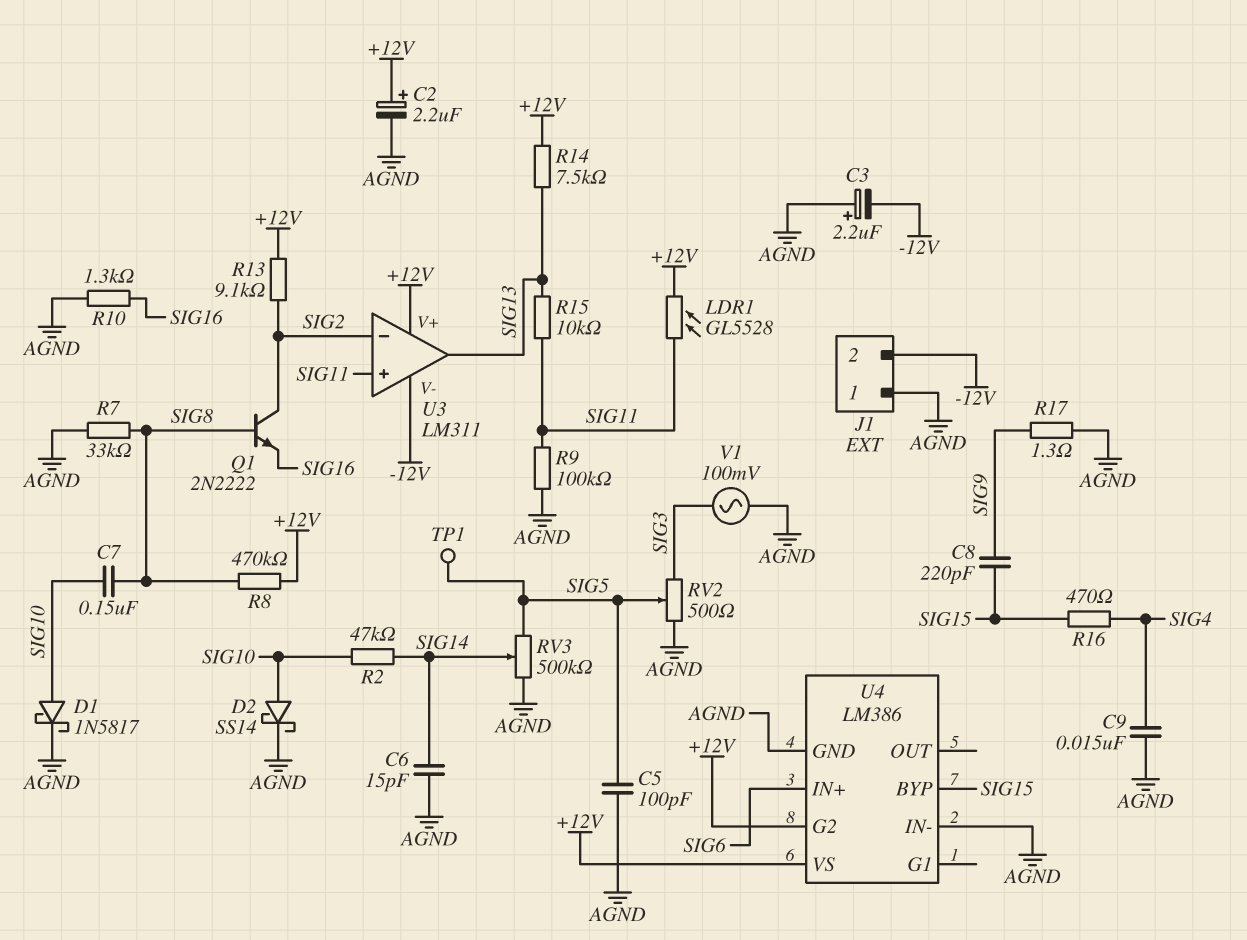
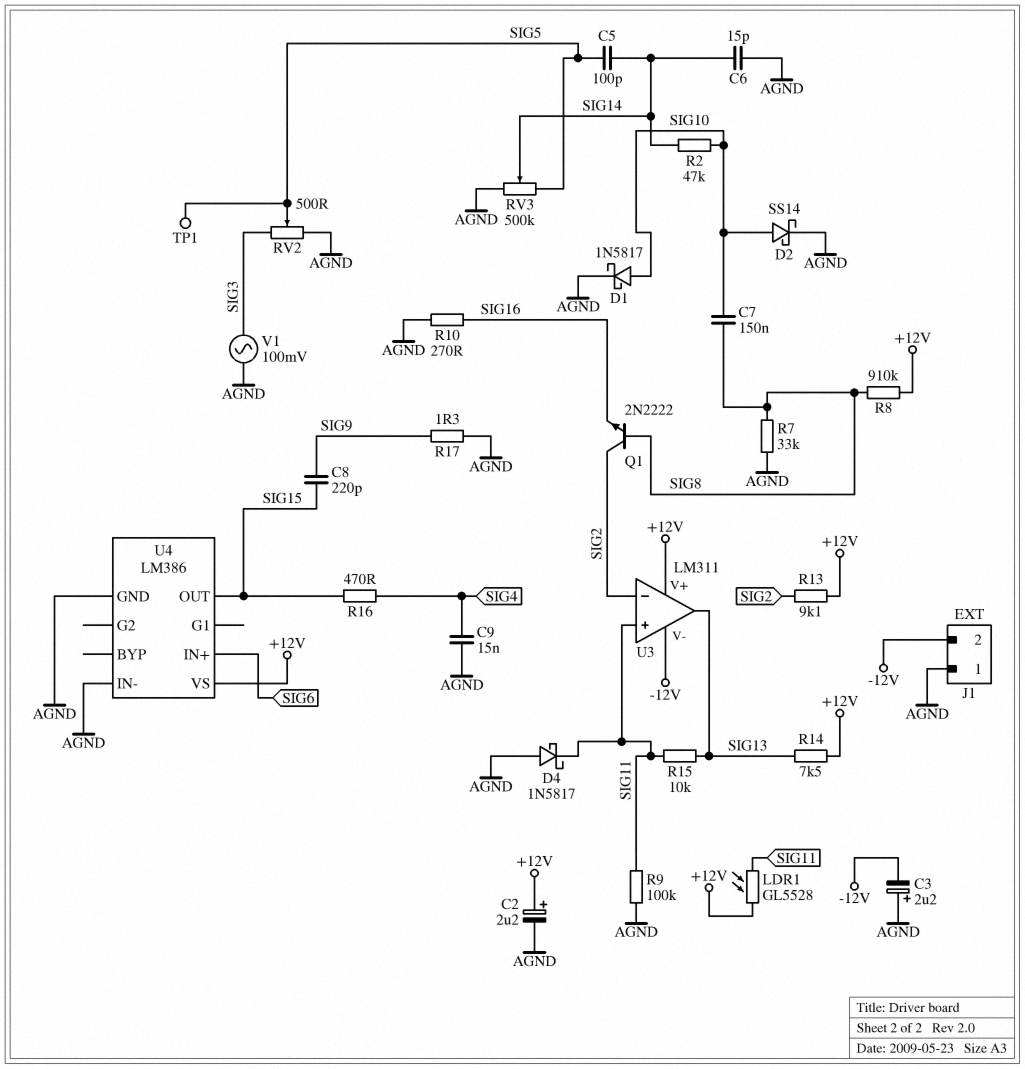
C5: 100pF (AGND, SIG5) -> 100pF (SIG5, SIG14)
D4: none -> schottky 1N5817 (A AGND, K SIG11)
R8: 470k (+12V, SIG8) -> 910k (+12V, SIG8)
R10: 1.3k (AGND, SIG16) -> 270 (AGND, SIG16)
U4 pin BYP: SIG15 -> none
U4 pin G2: +12V -> none
U4 pin OUT: none -> SIG15

